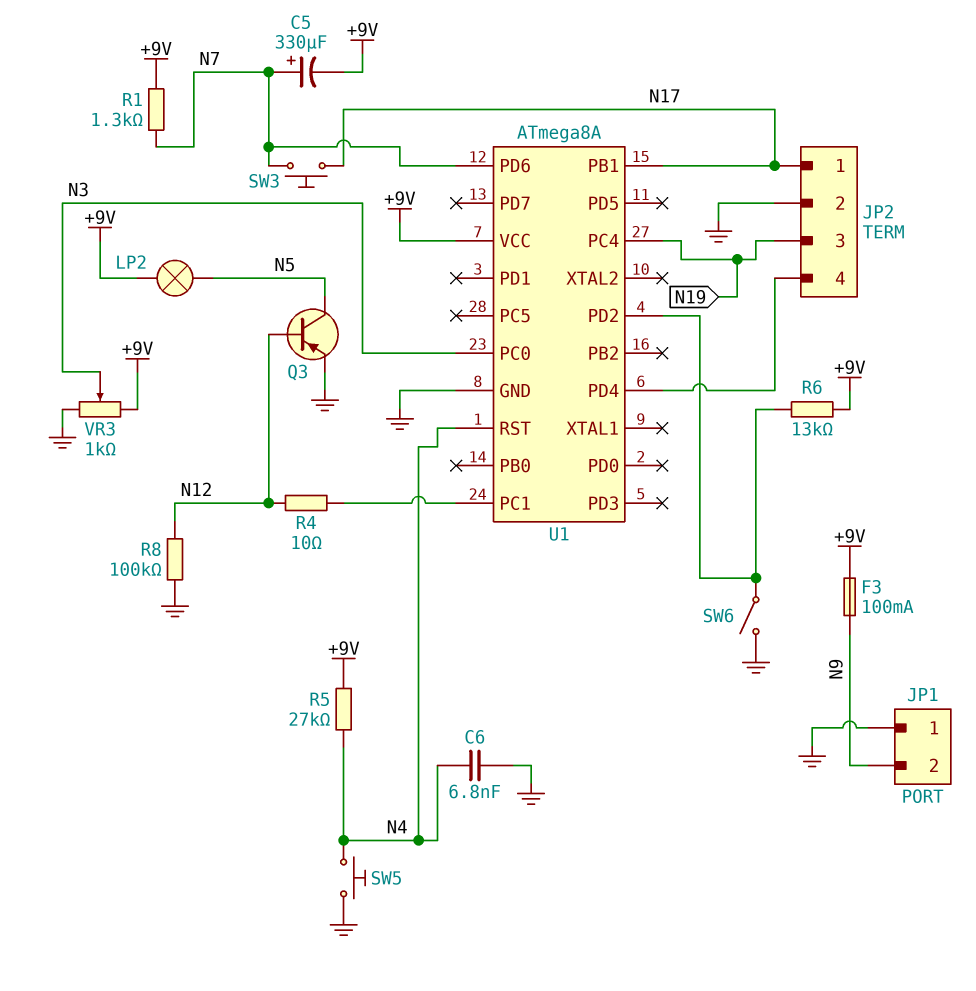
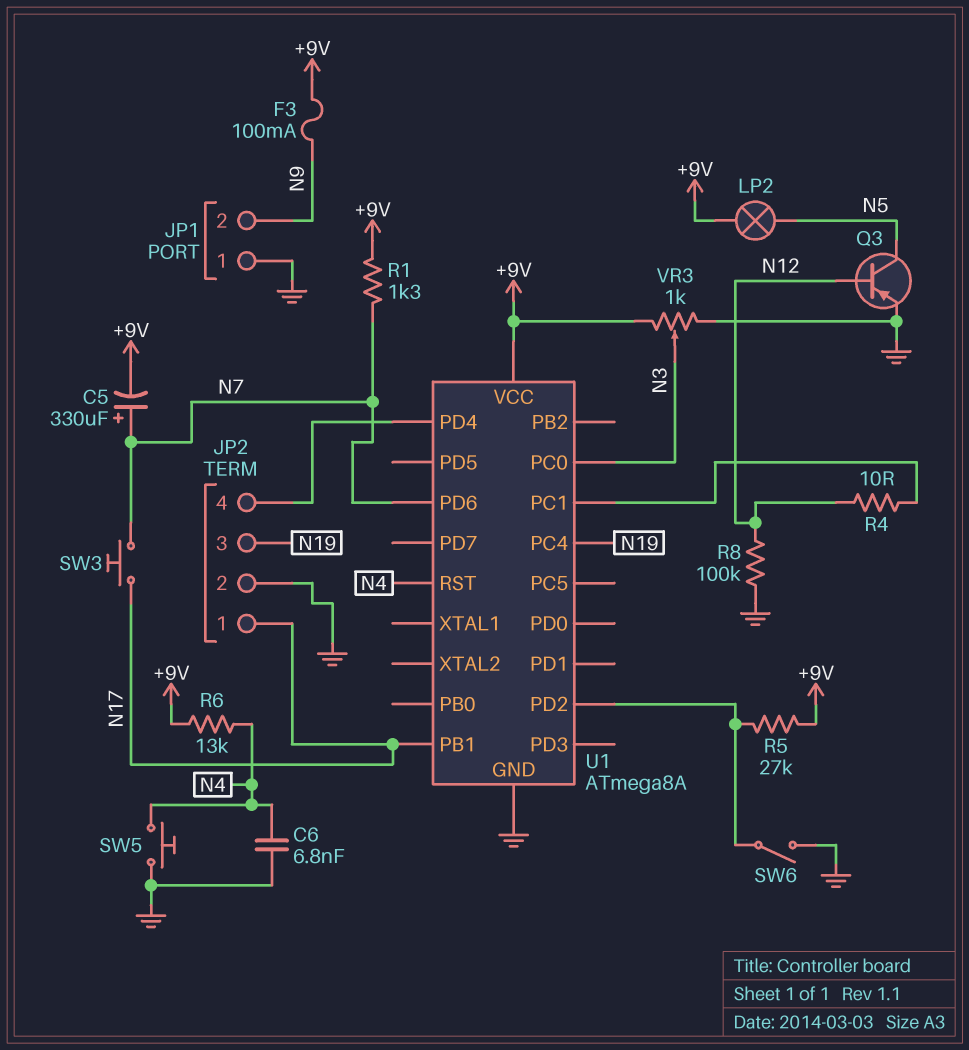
R5: 27k (+9V, N4) -> 27k (+9V, U1/PD2)
R6: 13k (+9V, U1/PD2) -> 13k (+9V, N4)

